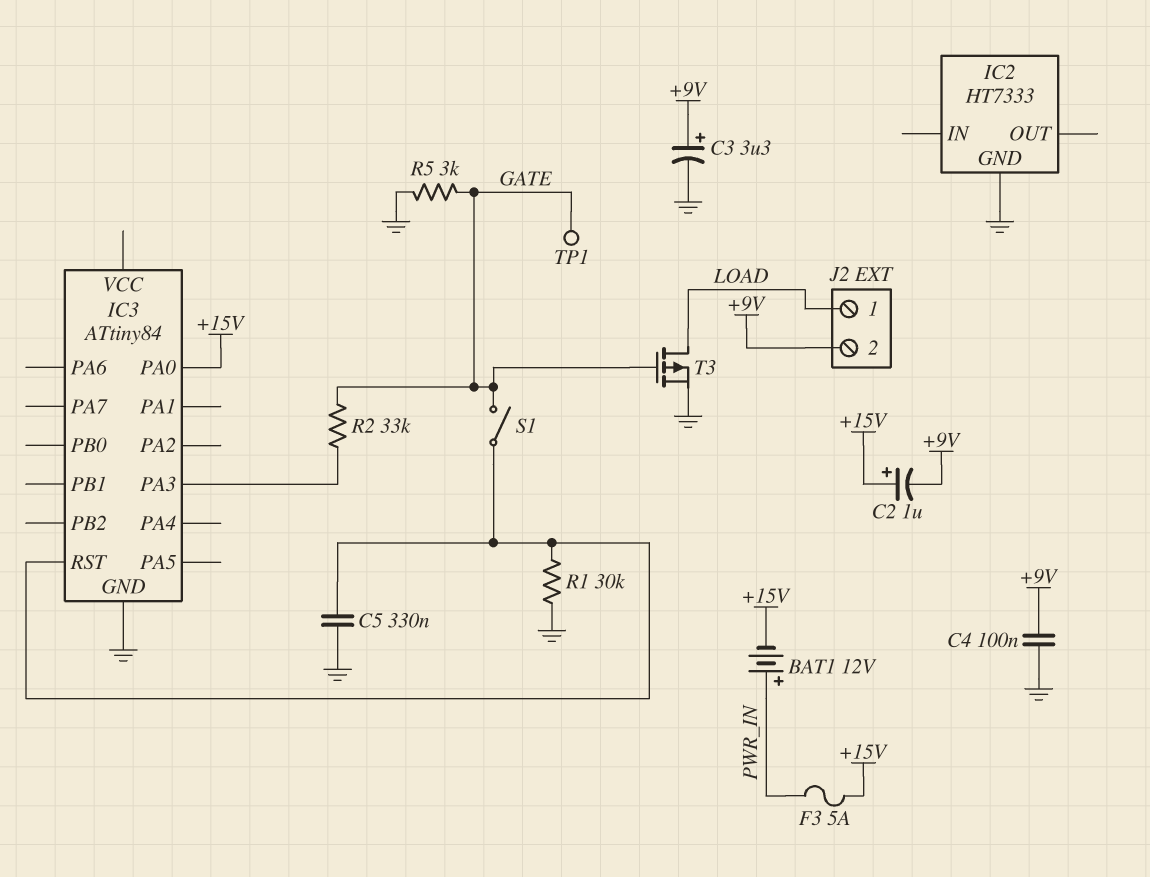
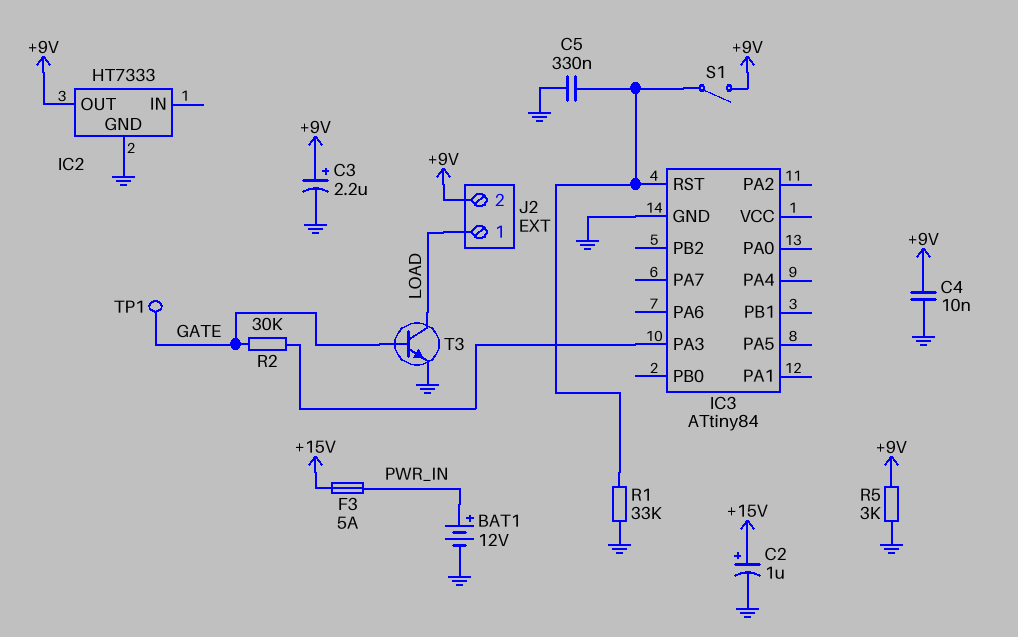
BAT1: 12V (plus PWR_IN, minus +15V) -> 12V (plus PWR_IN, minus GND)
C2: 1uF (plus +15V, minus +9V) -> 1uF (plus +15V, minus GND)
C3: 3.3uF (plus +9V, minus GND) -> 2.2uF (plus +9V, minus GND)
C4: 100nF (+9V, GND) -> 10nF (+9V, GND)
IC2 pin OUT: none -> +9V
IC3 pin PA0: +15V -> none
R1: 30k (GND, IC3/RST) -> 33k (GND, IC3/RST)
R2: 33k (GATE, IC3/PA3) -> 30k (GATE, IC3/PA3)
R5: 3k (GATE, GND) -> 3k (+9V, GND)
S1: switch (GATE, IC3/RST) -> switch (+9V, IC3/RST)
T3: PMOS (G GATE, D LOAD, S GND) -> NPN (B GATE, C LOAD, E GND)

